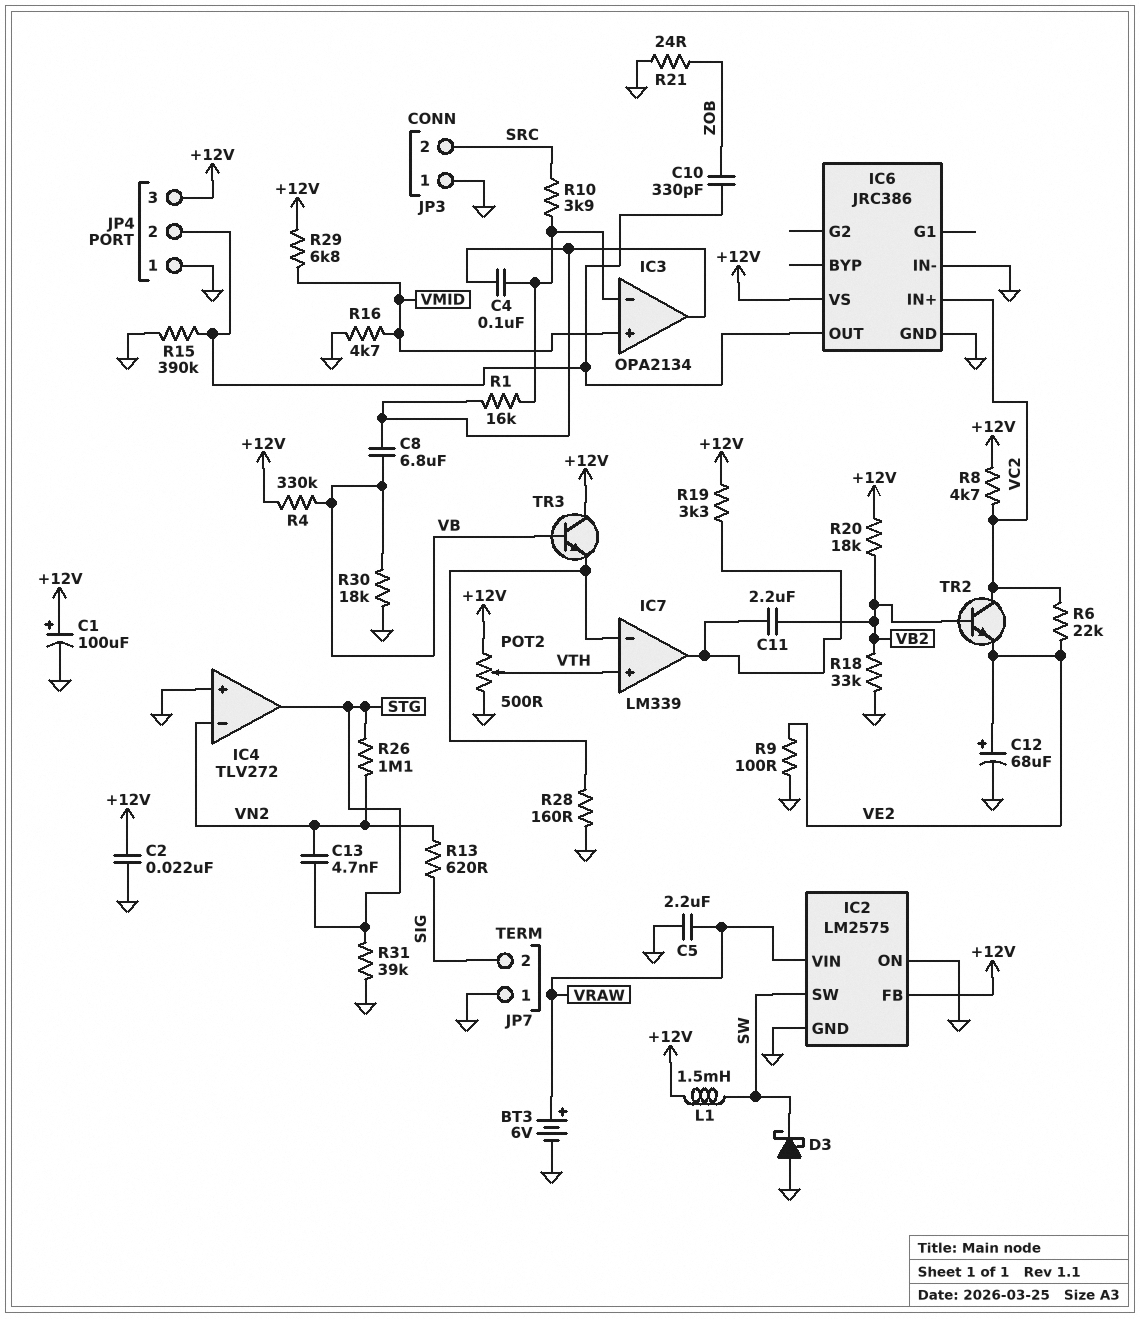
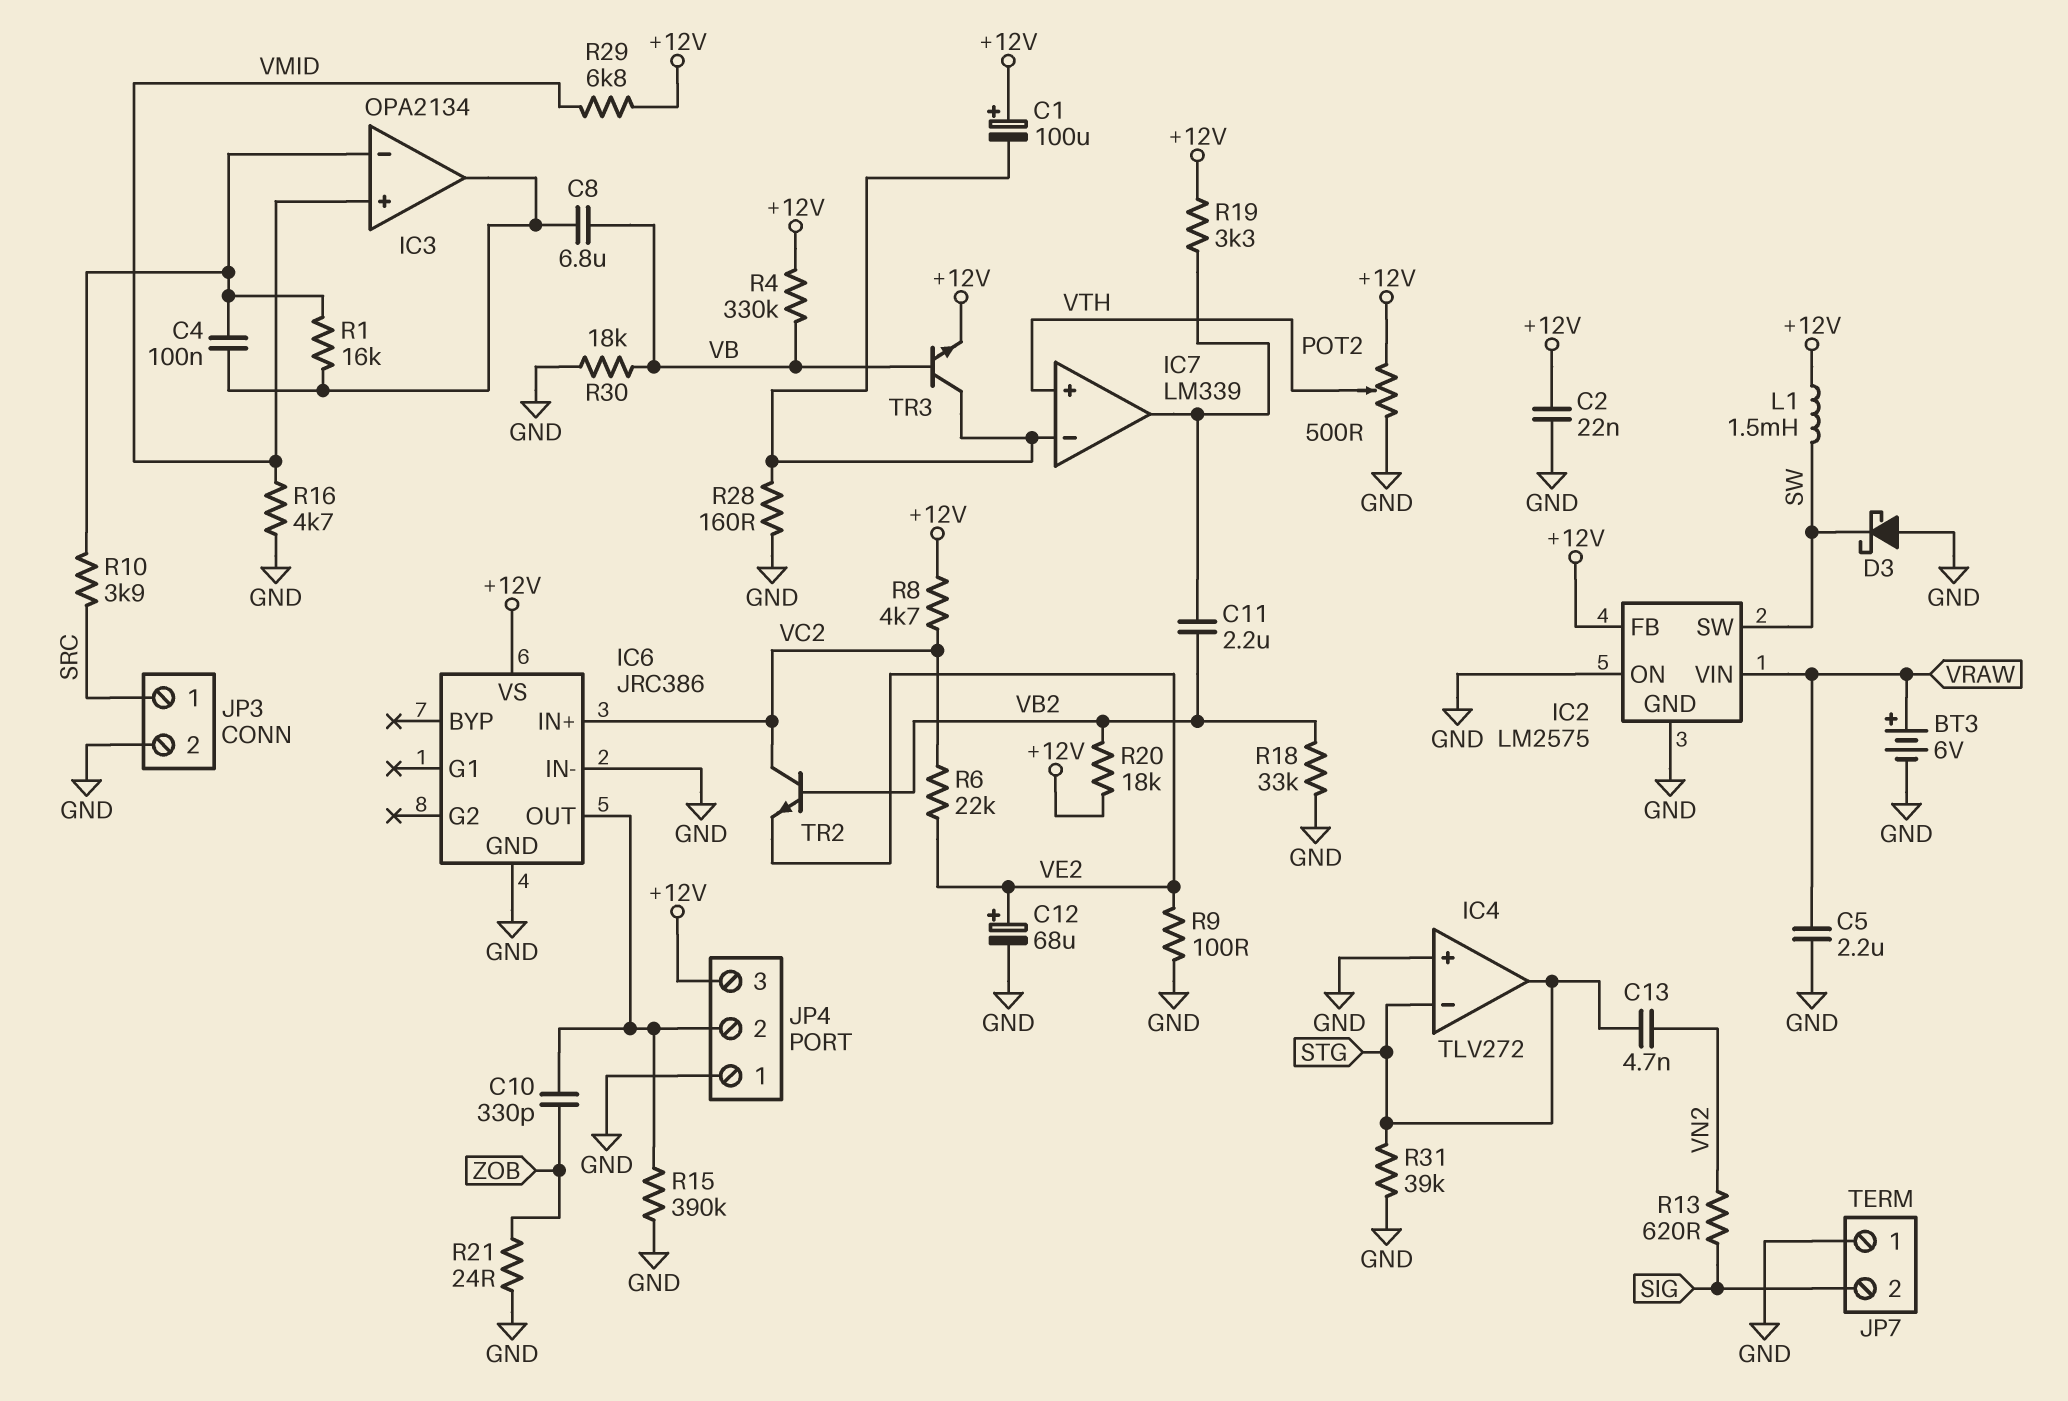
C1: 100uF (plus +12V, minus GND) -> 100uF (plus +12V, minus IC7/in-)
IC4 pin in-: VN2 -> STG
JP3 pin 1: GND -> SRC
JP3 pin 2: SRC -> GND
R26: 1.1M (STG, VN2) -> none
TR3: NPN (B VB, C +12V, E IC7/in-) -> NPN (B VB, C IC7/in-, E +12V)

